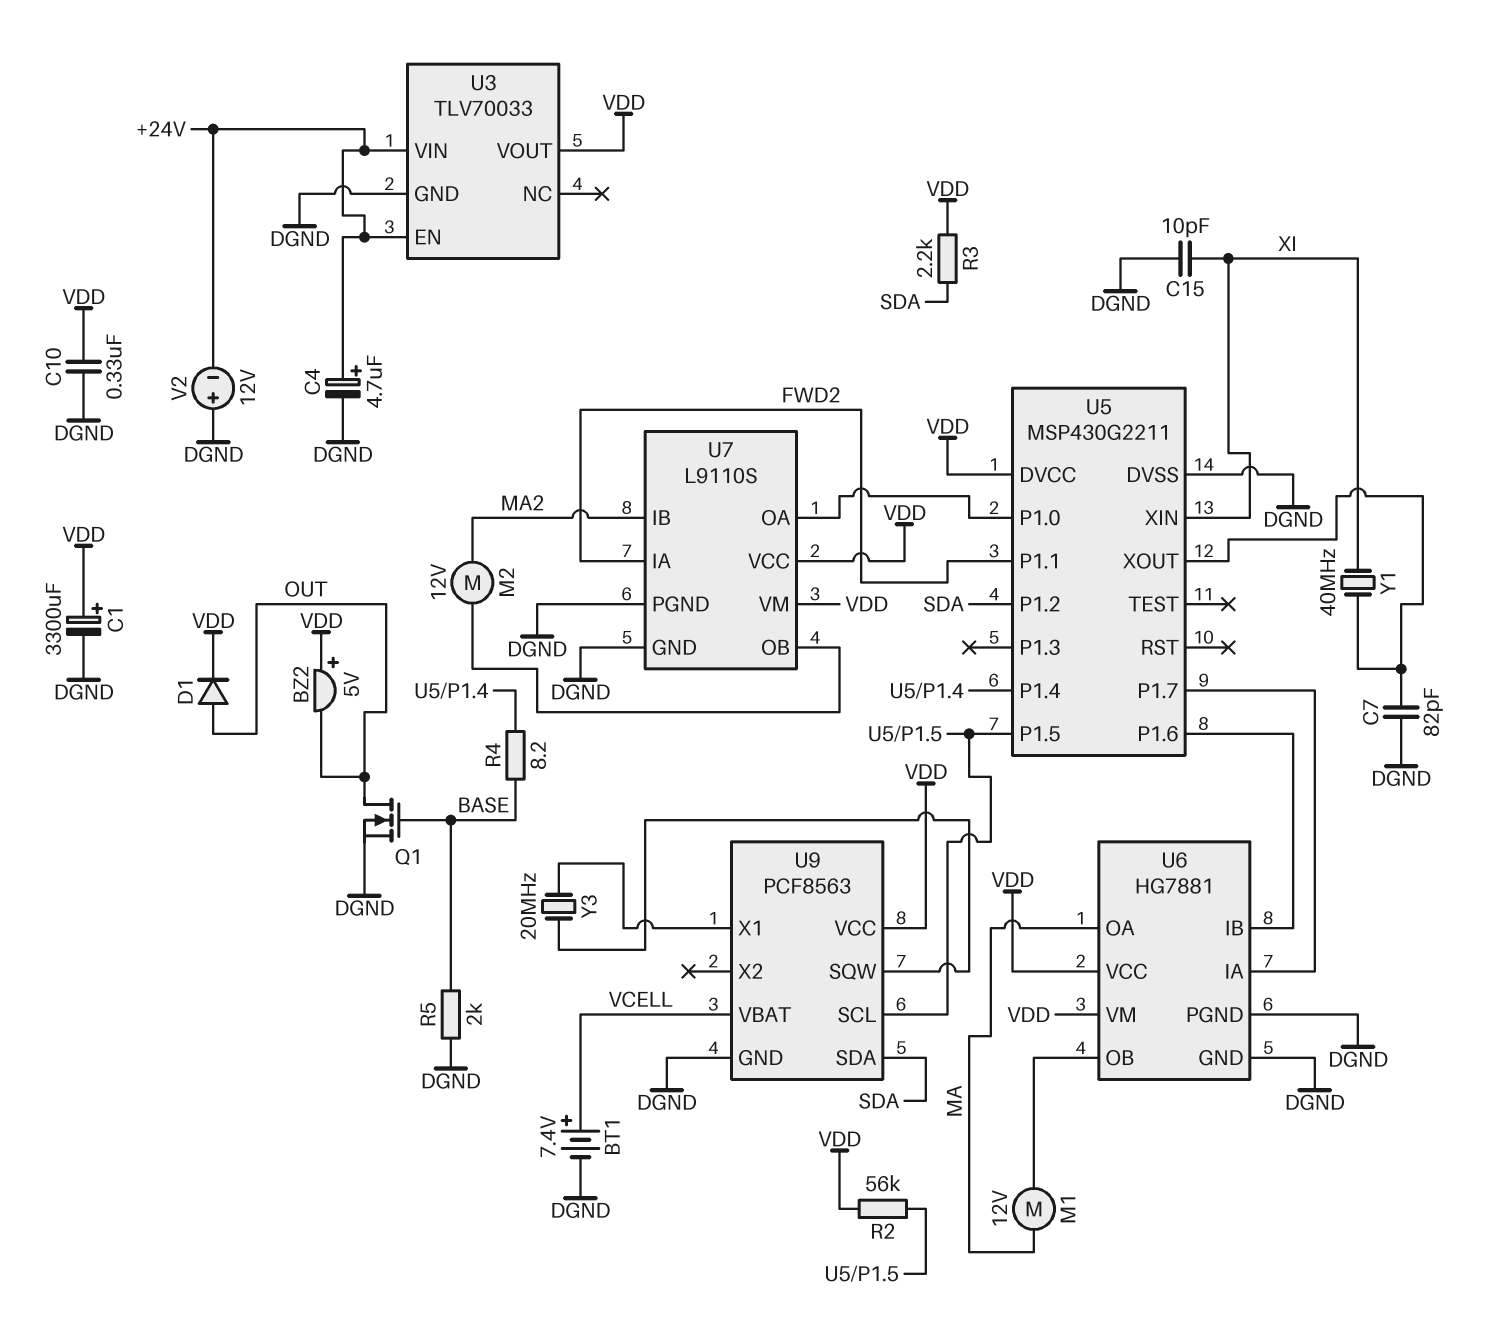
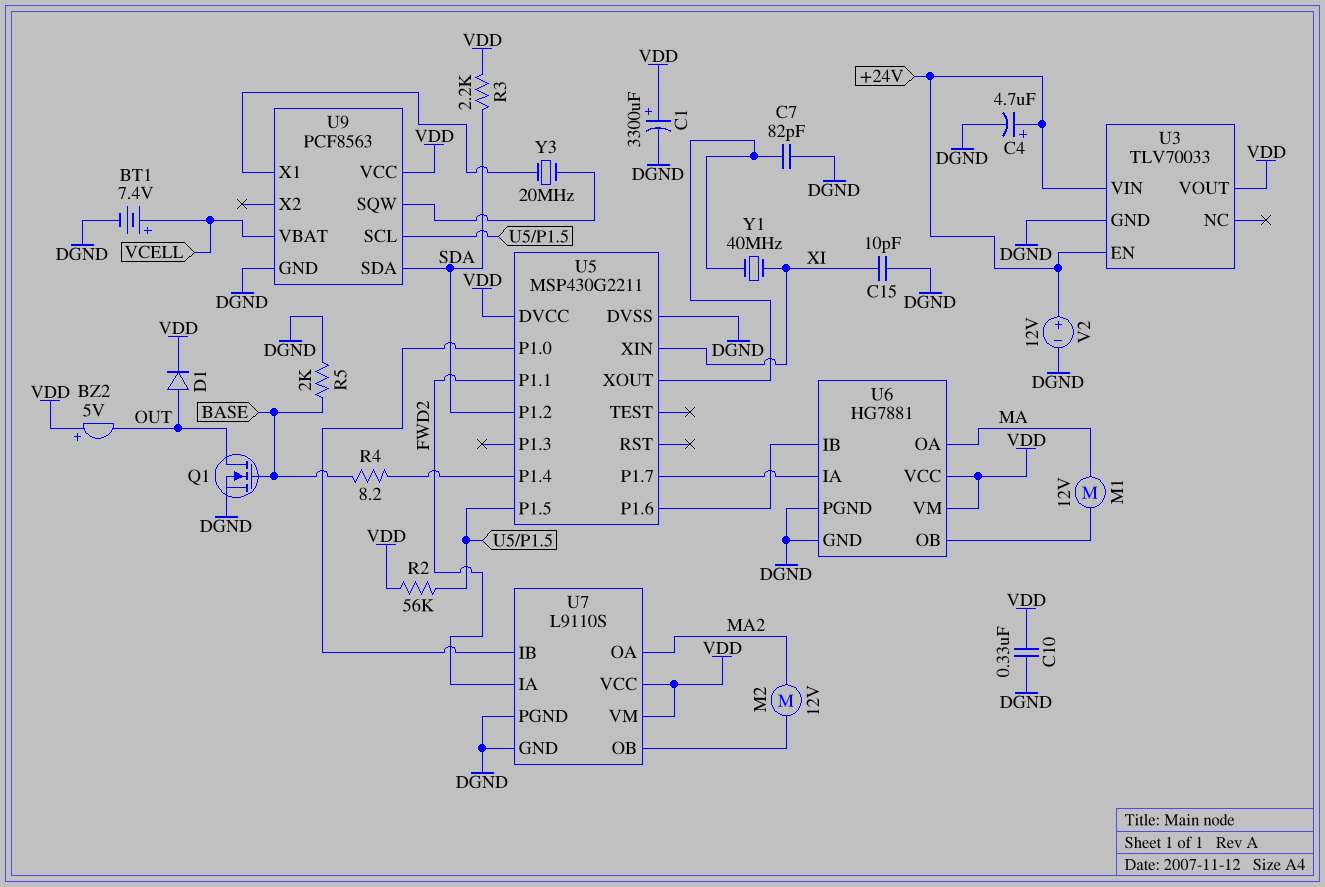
U7 pin IB: MA2 -> U5/P1.0
U7 pin OA: U5/P1.0 -> MA2
V2: 12V (plus DGND, minus +24V) -> 12V (plus +24V, minus DGND)

